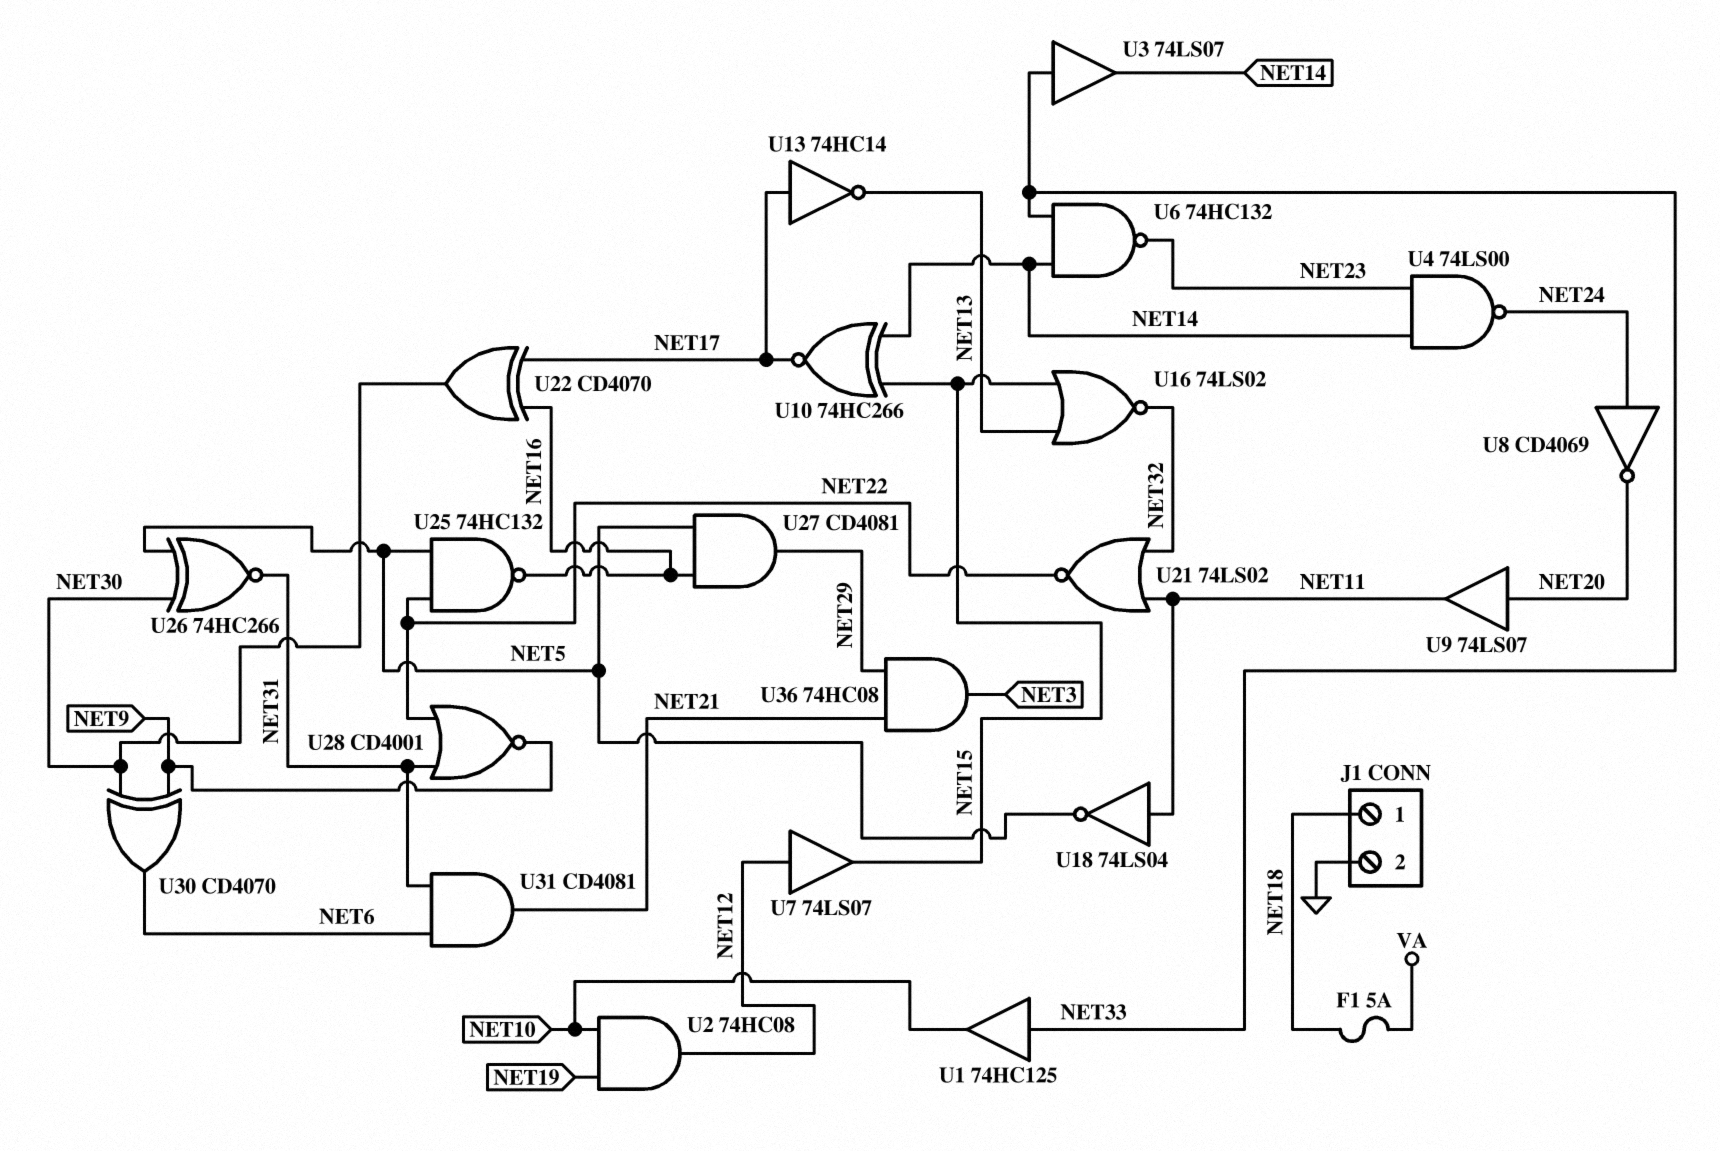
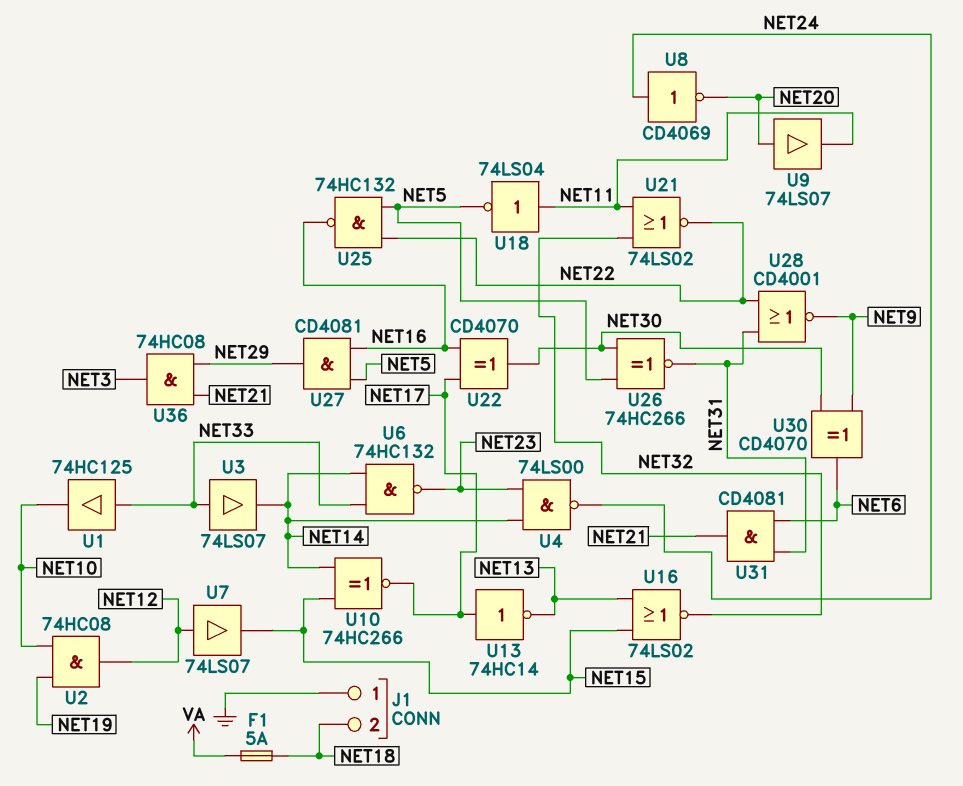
J1 pin 1: NET18 -> GND
J1 pin 2: GND -> NET18

